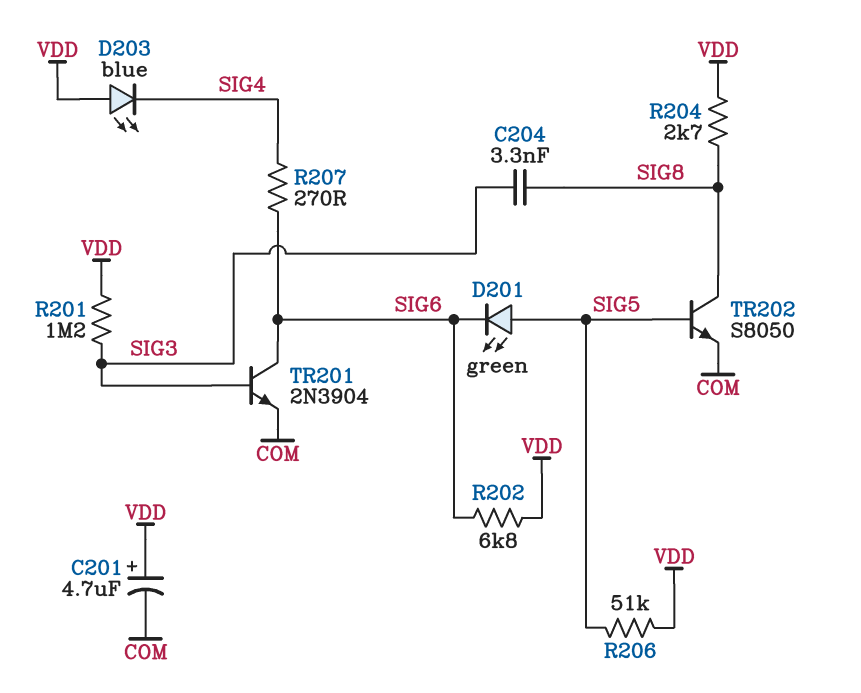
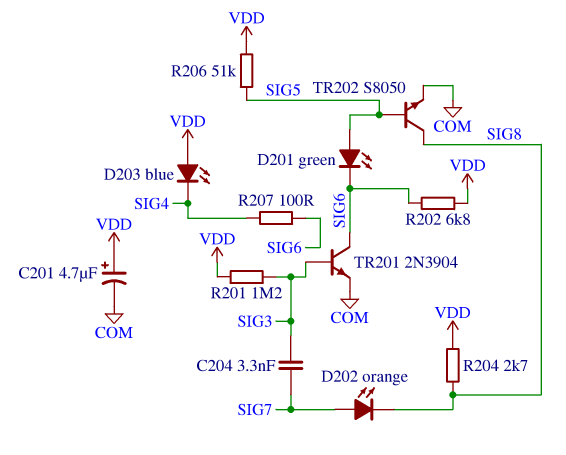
C204: 3.3nF (SIG3, SIG8) -> 3.3nF (SIG3, SIG7)
D202: none -> LED orange (A SIG7, K SIG8)
R207: 270 (SIG4, SIG6) -> 100 (SIG4, SIG6)

